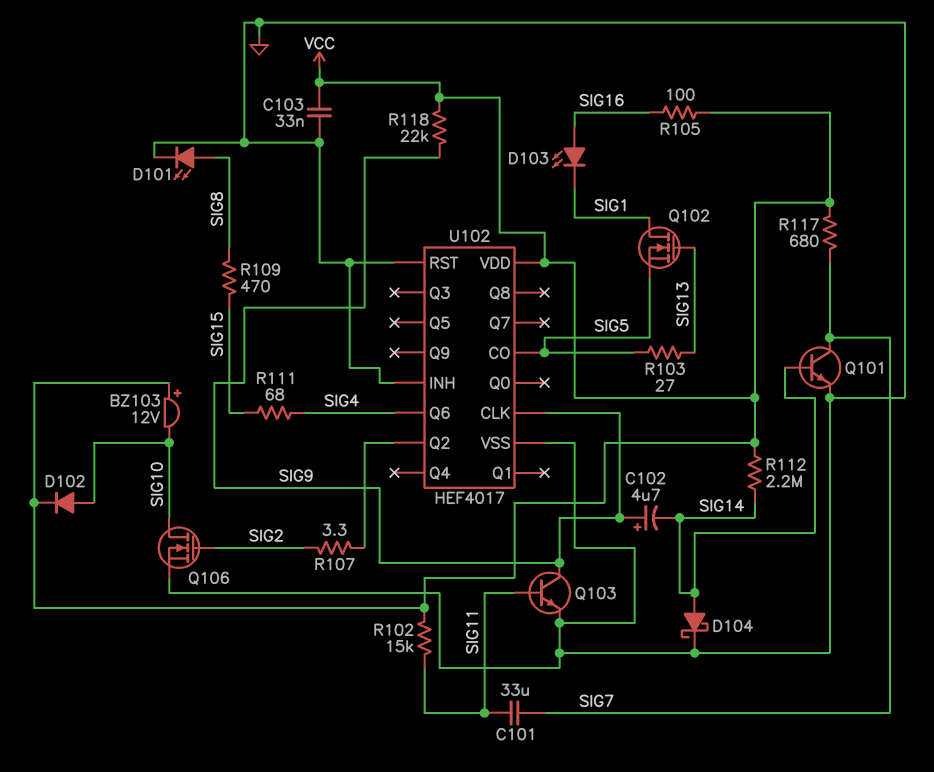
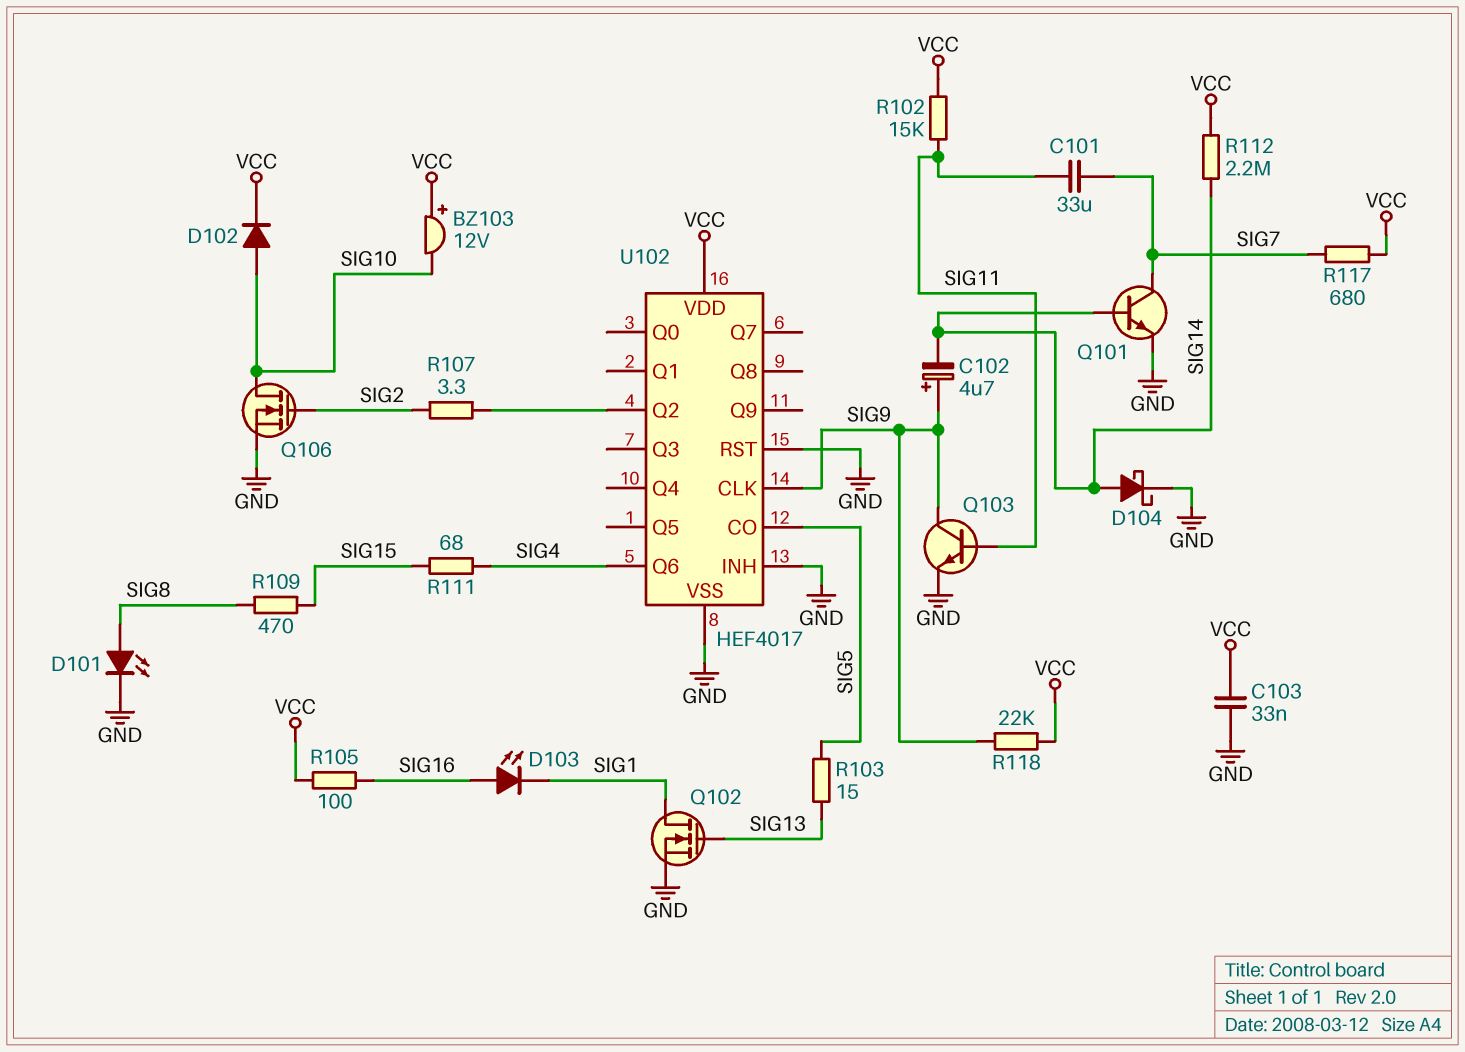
Q102: NMOS (G SIG13, D SIG1, S SIG5) -> NMOS (G SIG13, D SIG1, S GND)
R103: 27 (SIG5, SIG13) -> 15 (SIG5, SIG13)

